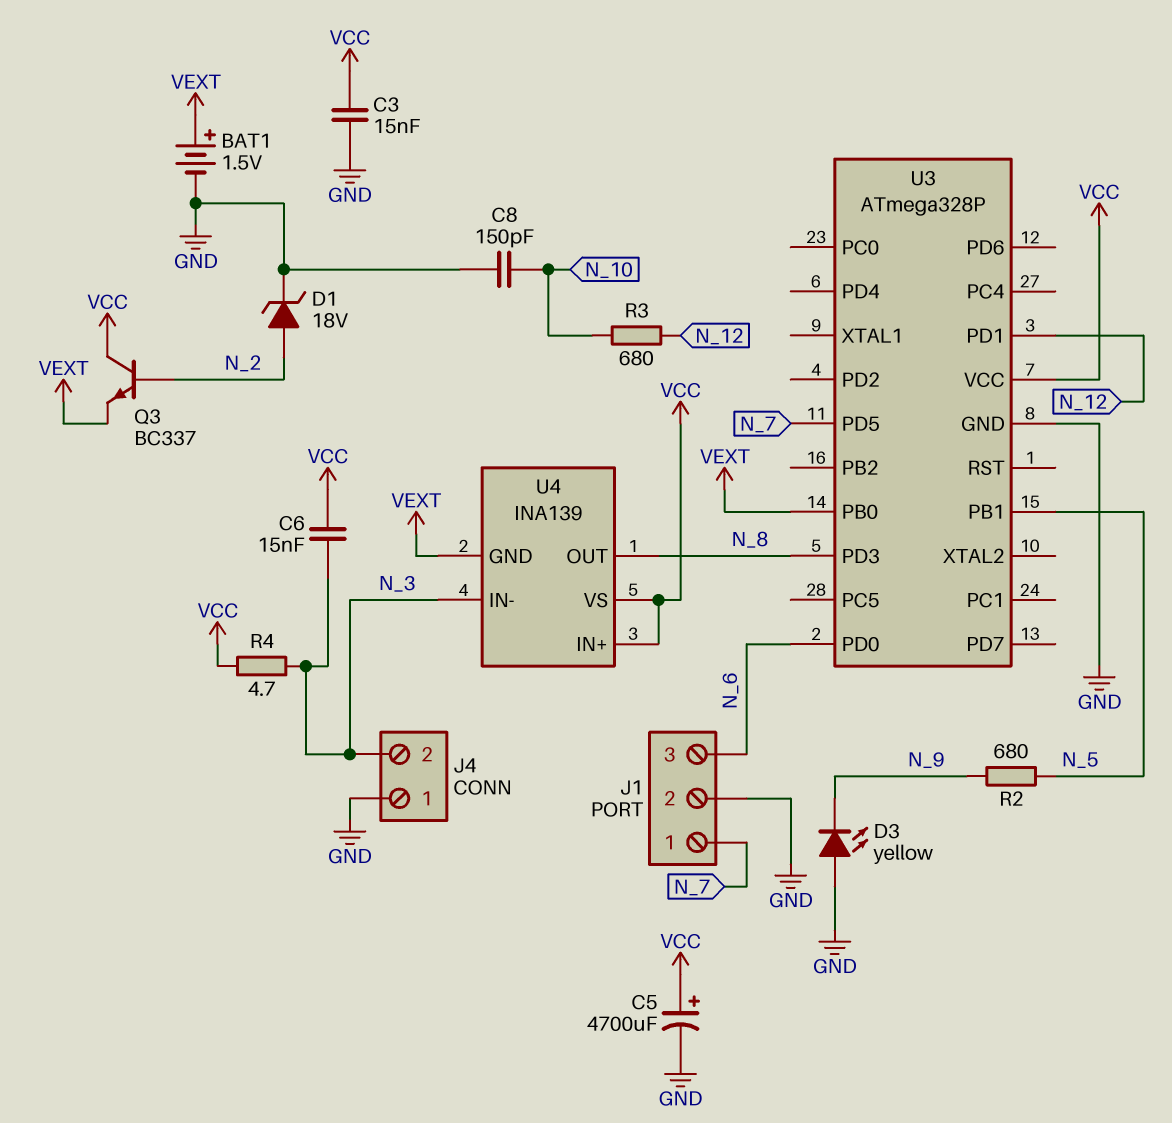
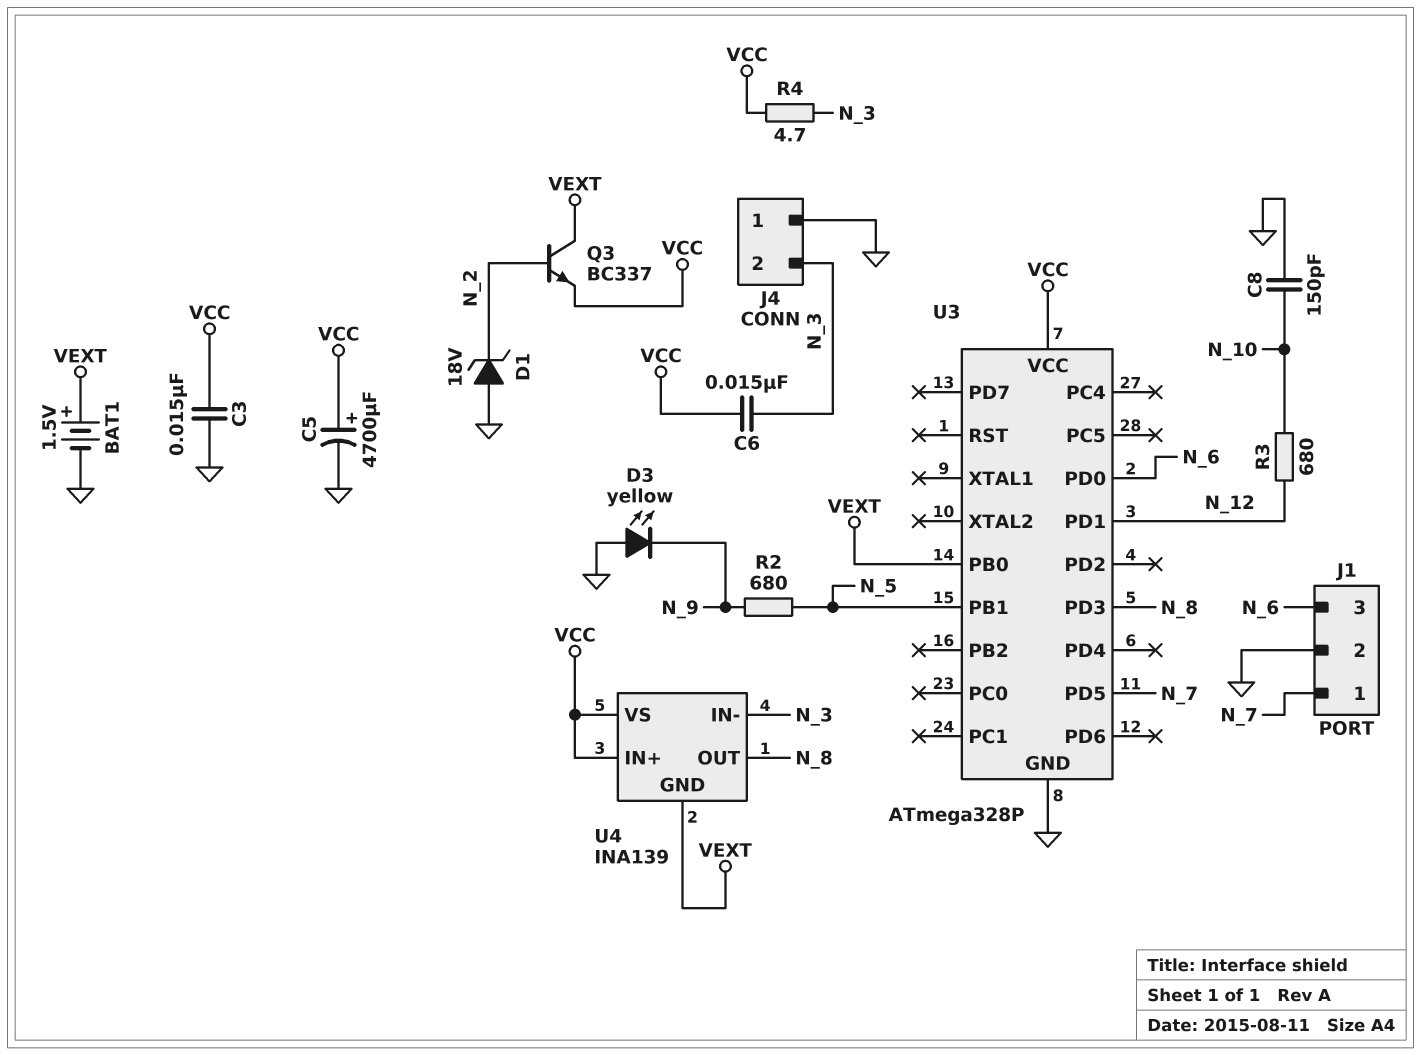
D1: zener 18V (A N_2, K GND) -> zener 18V (A GND, K N_2)
Q3: NPN BC337 (B N_2, C VCC, E VEXT) -> NPN BC337 (B N_2, C VEXT, E VCC)

